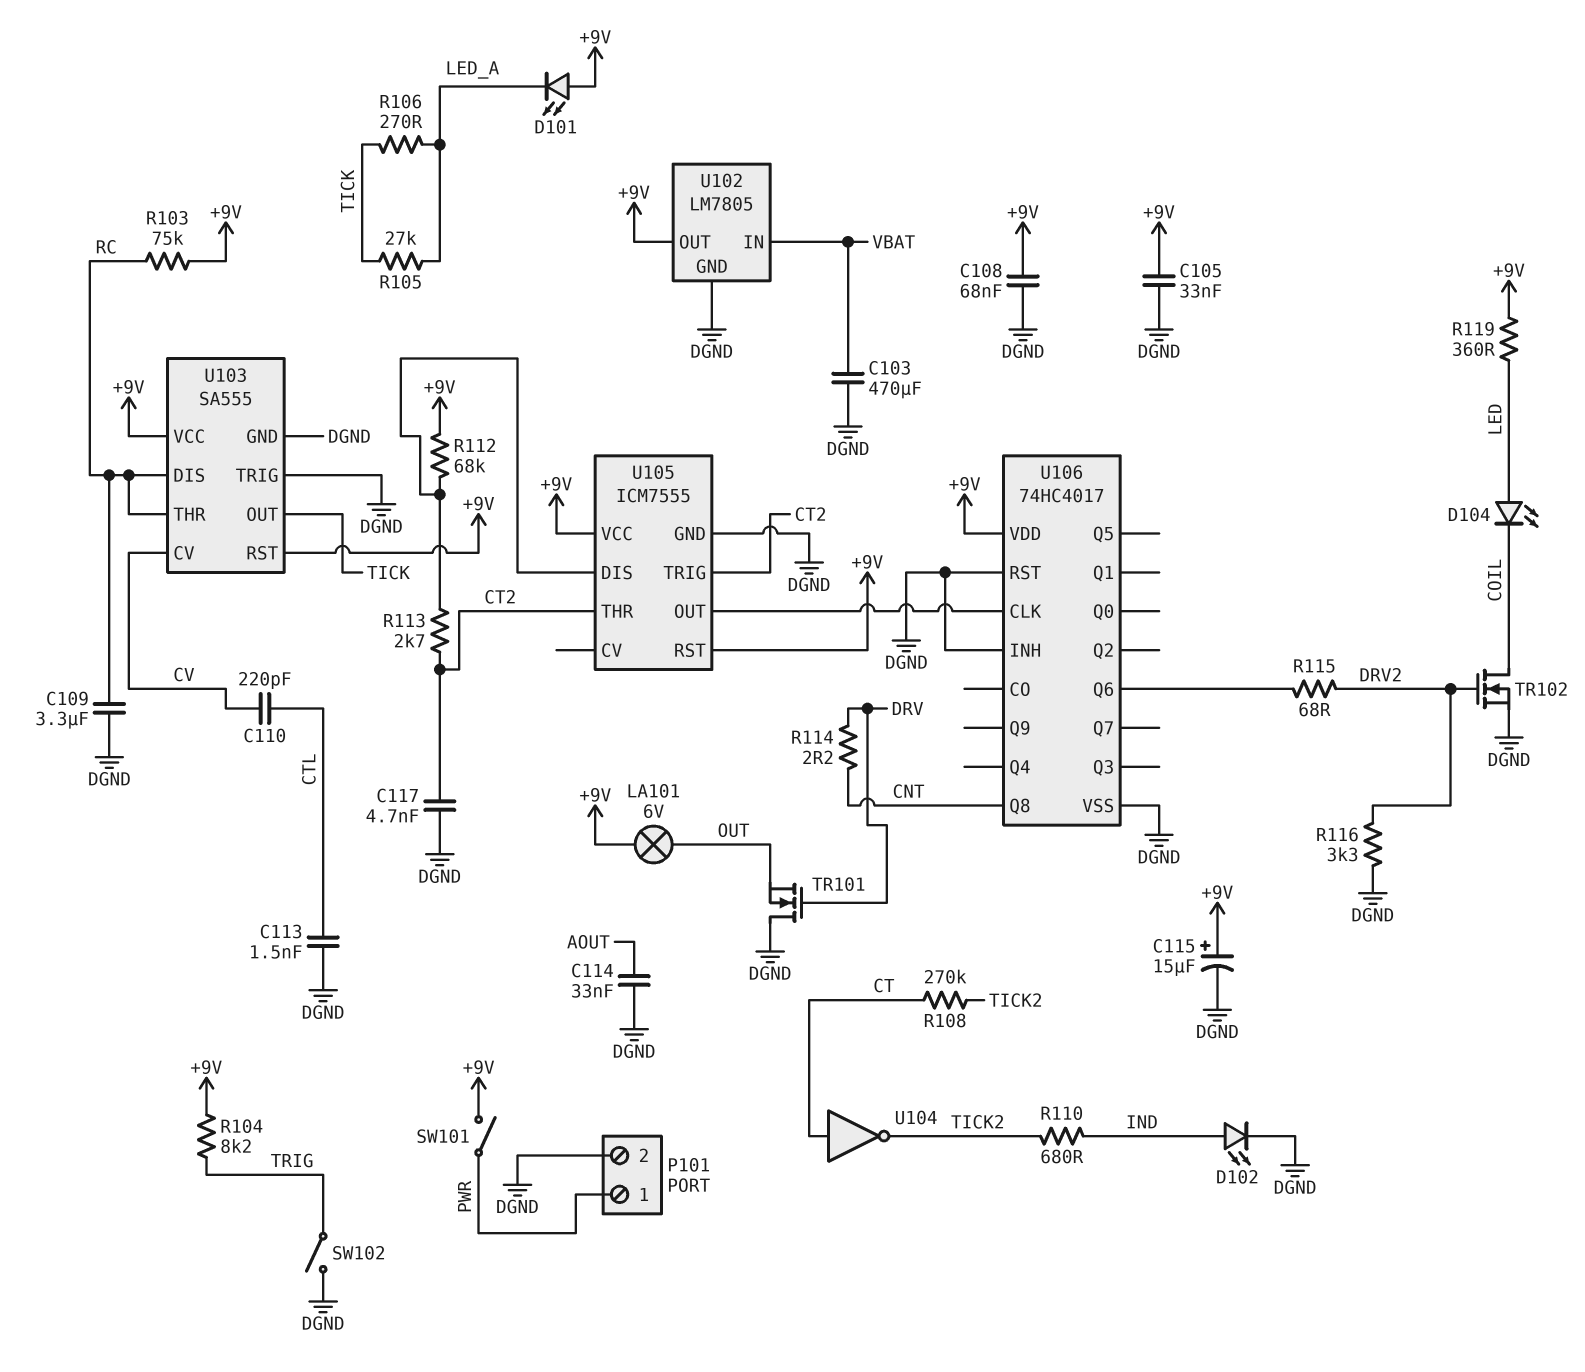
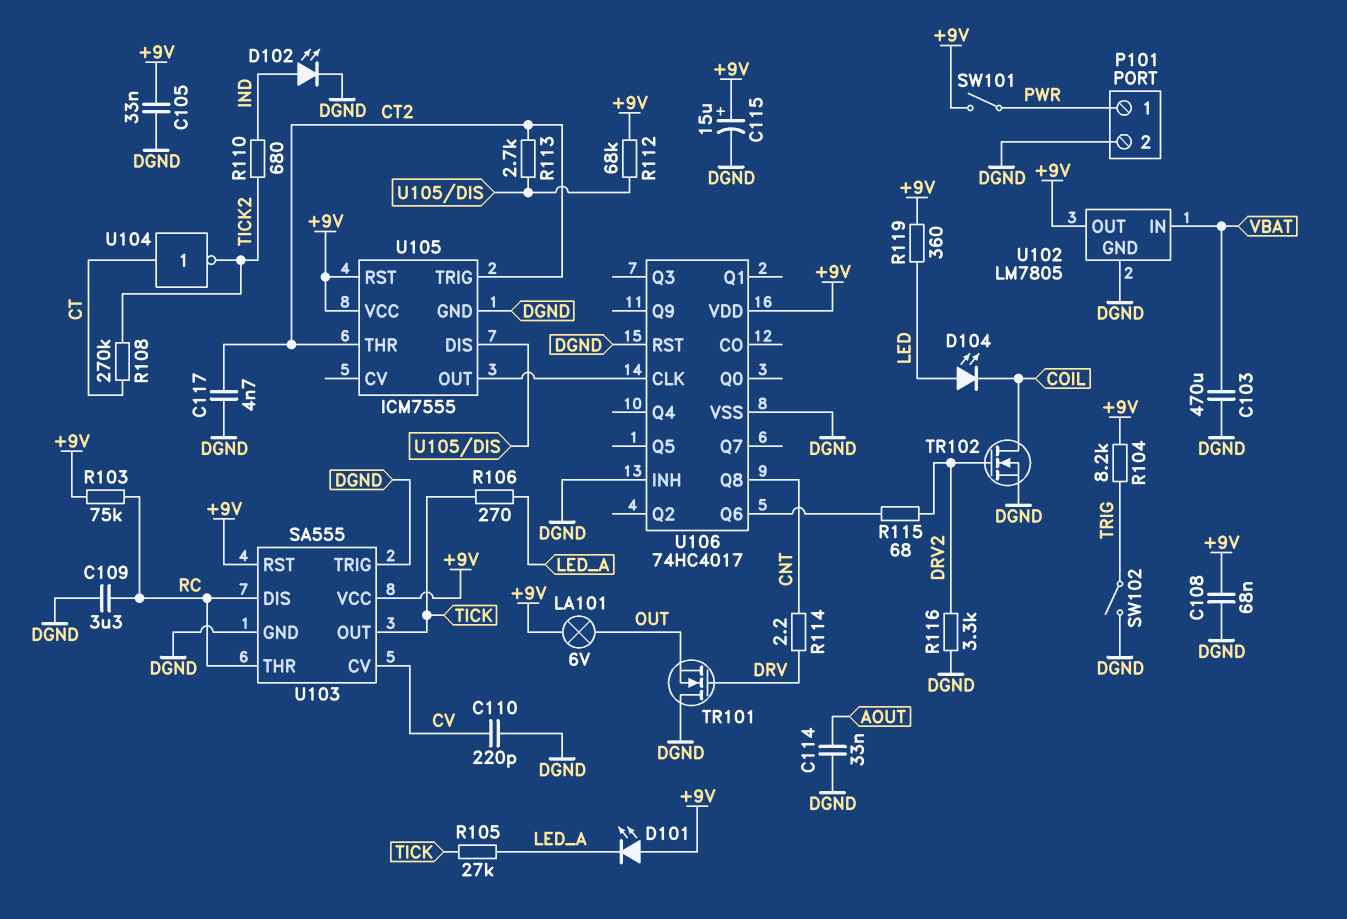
C110: 220pF (CTL, CV) -> 220pF (CV, DGND)
C113: 1.5nF (CTL, DGND) -> none

